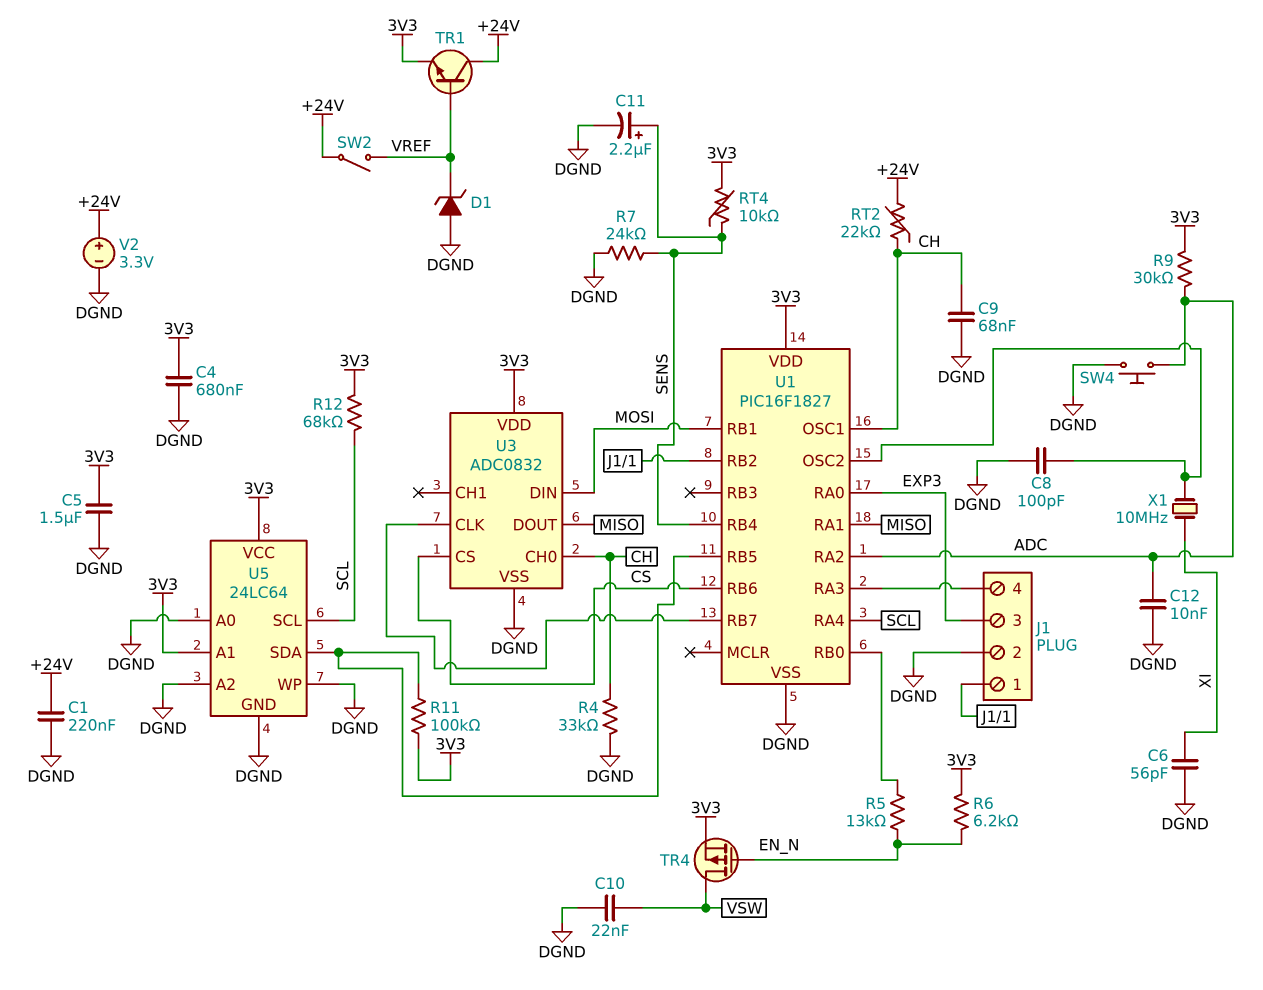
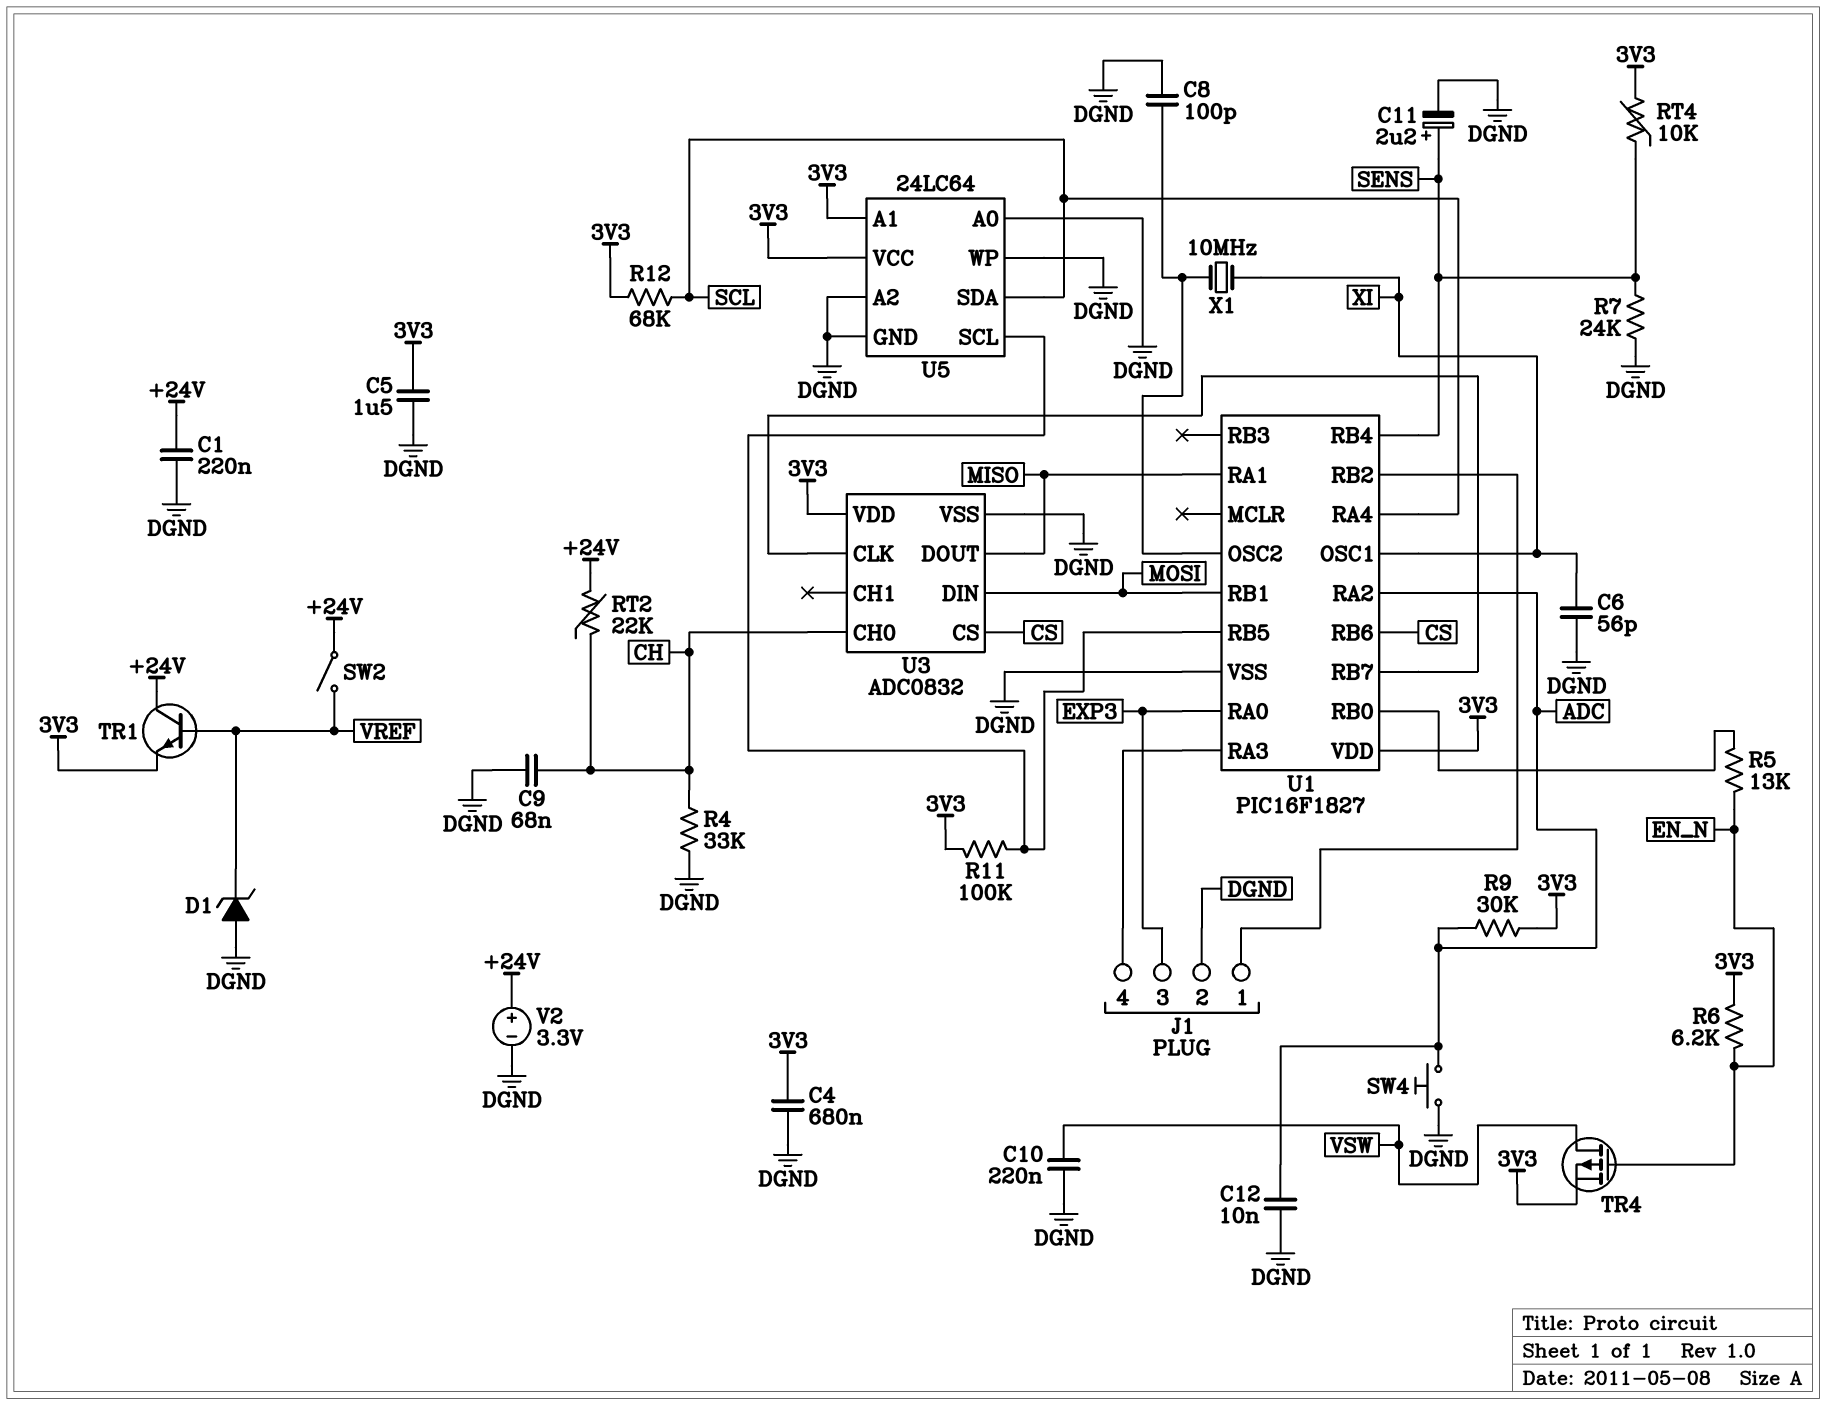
C10: 22nF (DGND, VSW) -> 220nF (DGND, VSW)
U1 pin OSC1: CH -> XI
U5 pin SCL: SCL -> U1/RB5
U5 pin SDA: U1/RB5 -> SCL

